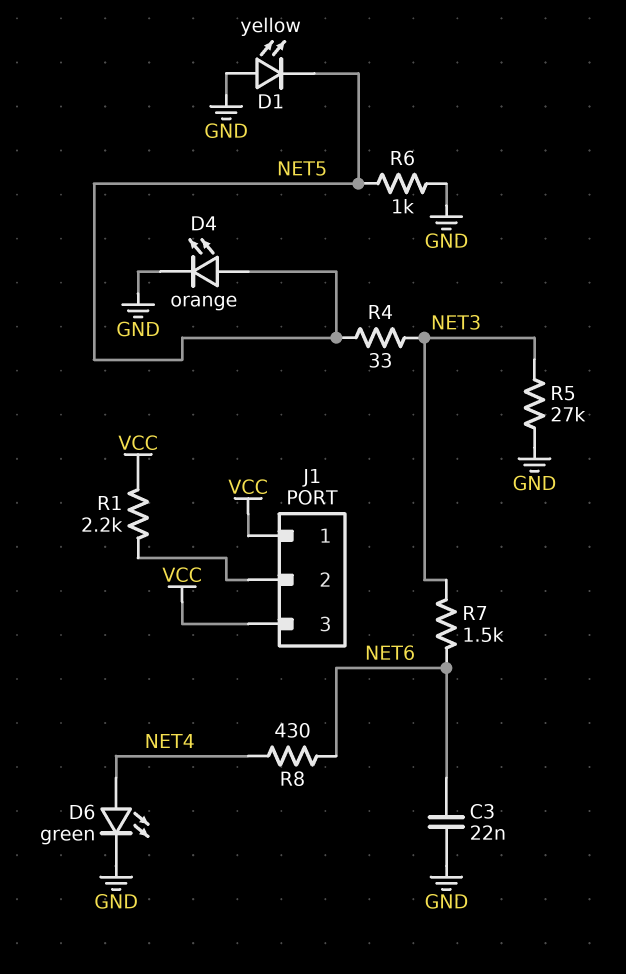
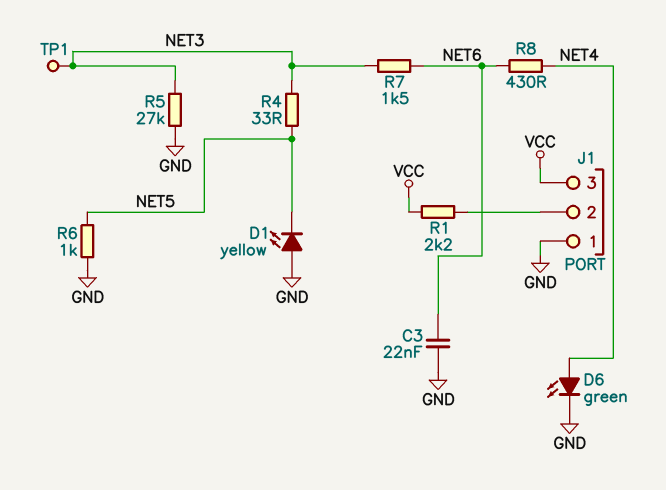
D4: LED orange (A NET5, K GND) -> none
J1 pin 1: VCC -> GND
TP1: none -> test point (NET3)

